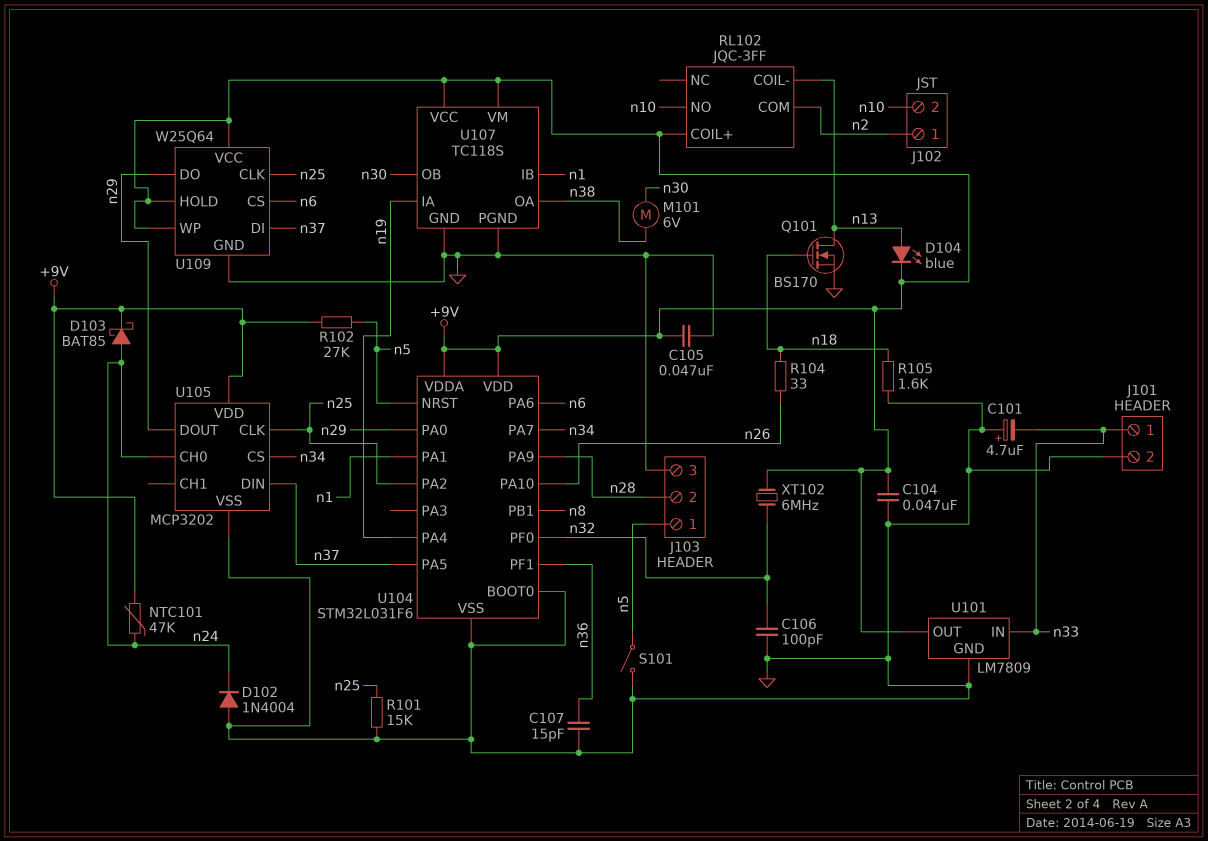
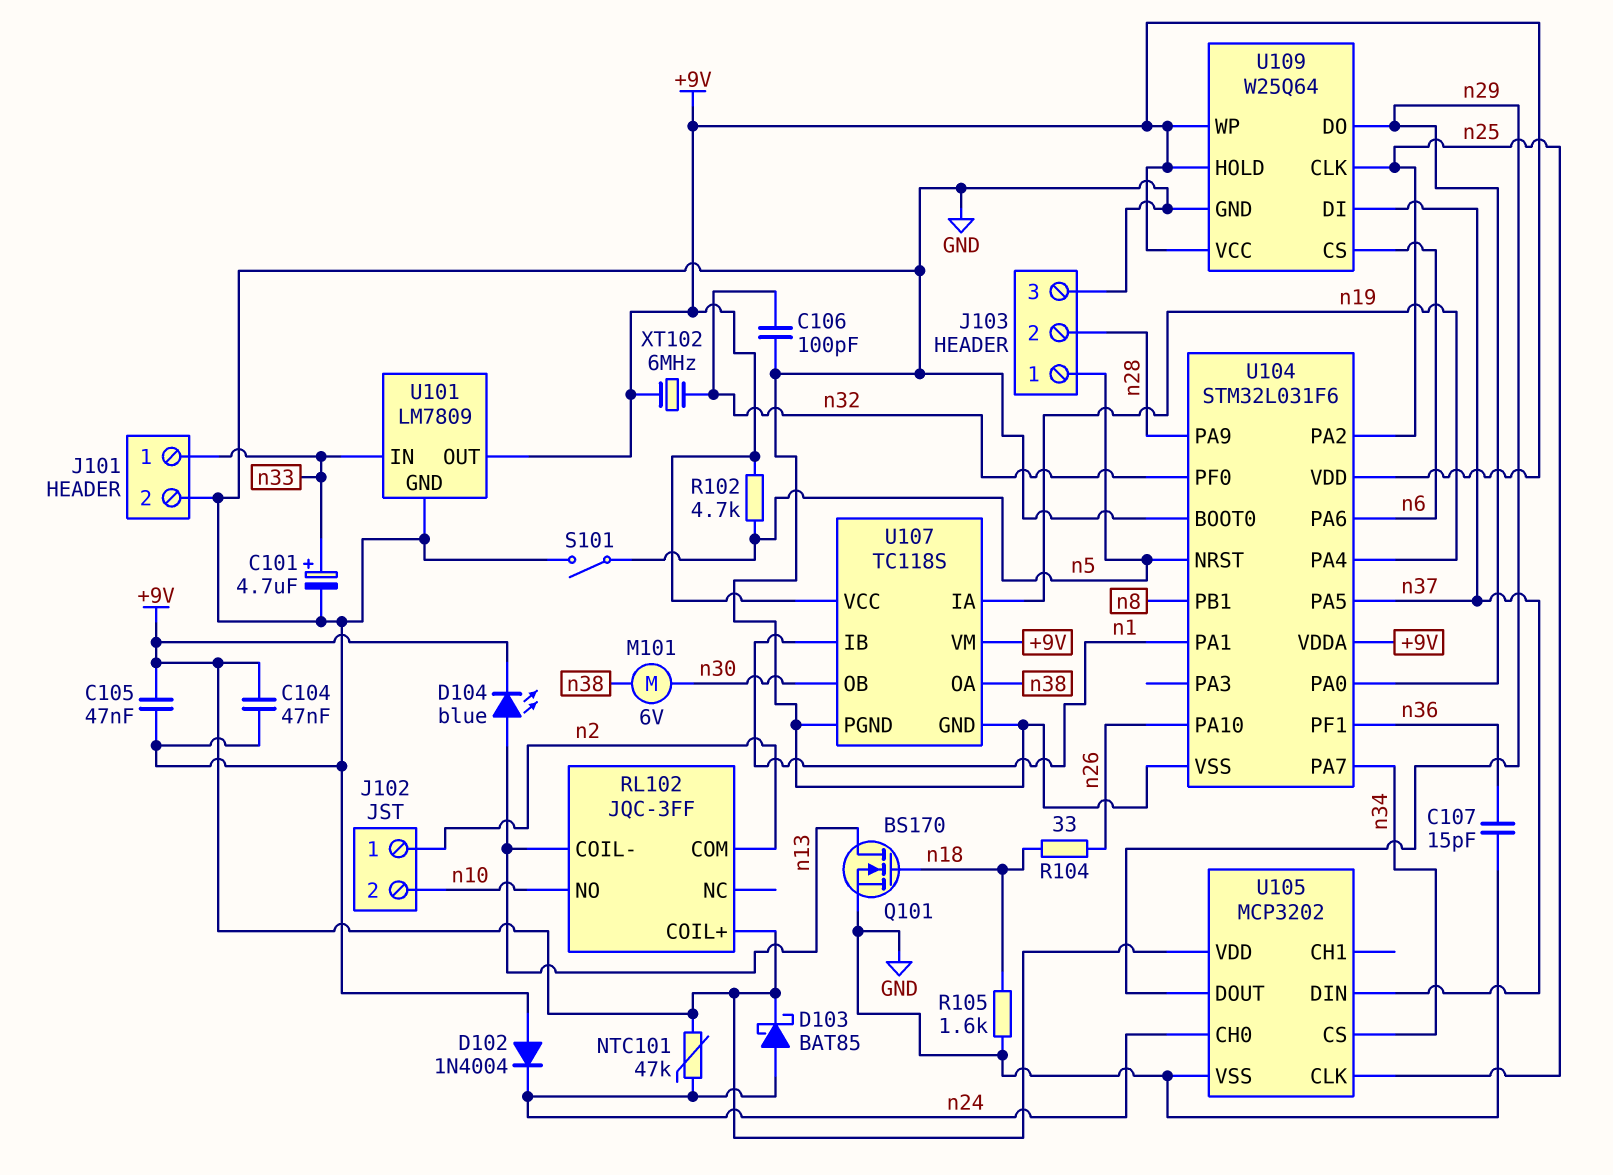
C101: 4.7uF (plus GND, minus n33) -> 4.7uF (plus n33, minus GND)
R101: 15k (GND, n25) -> none
R102: 27k (+9V, n5) -> 4.7k (+9V, n5)

